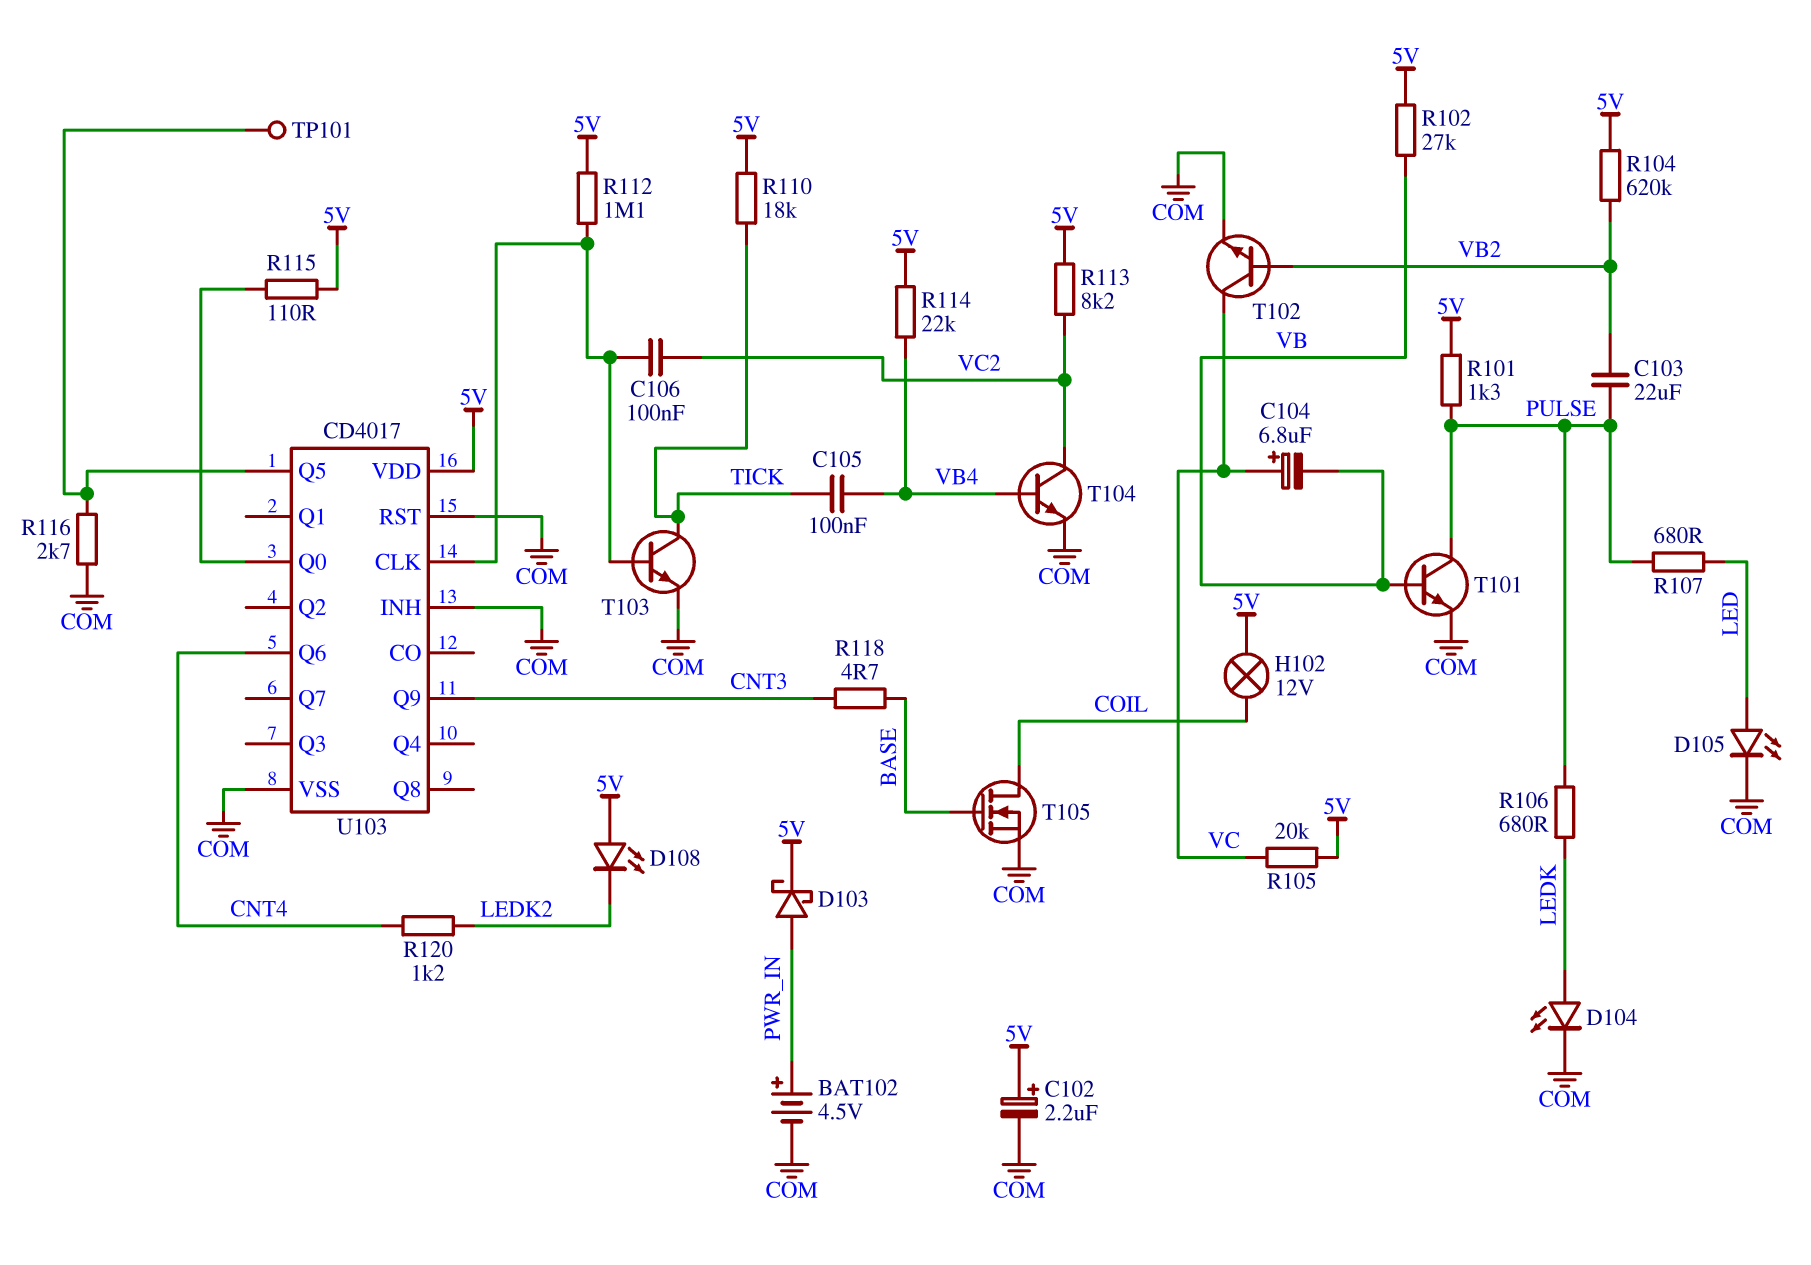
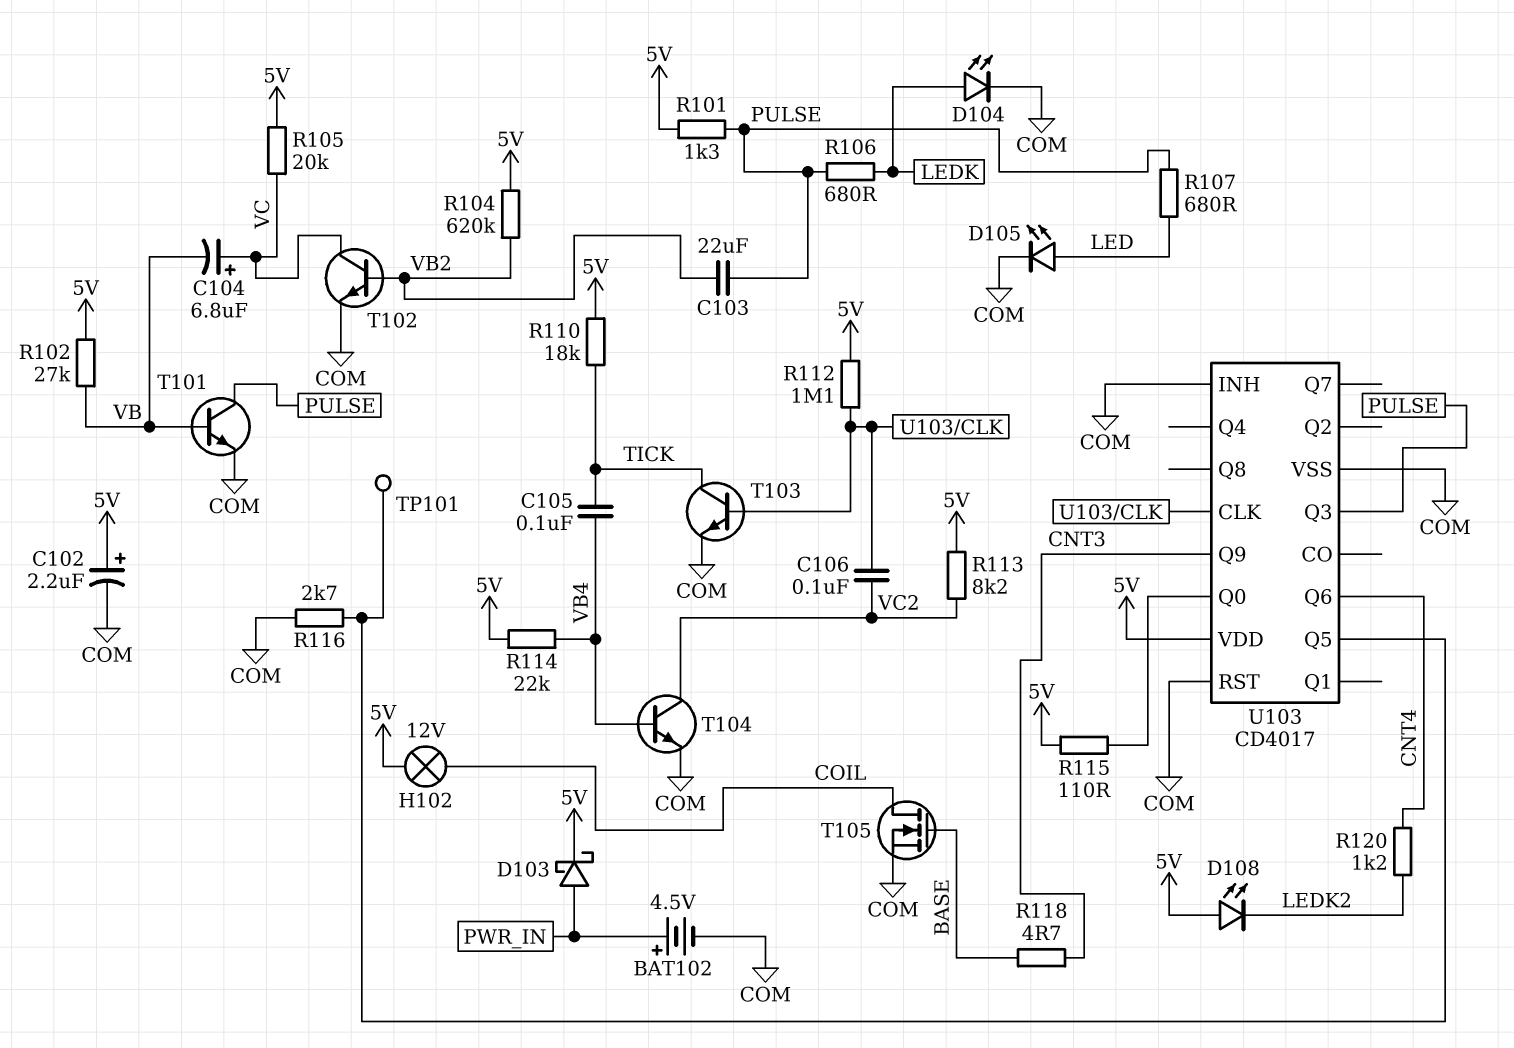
U103 pin Q3: none -> PULSE

